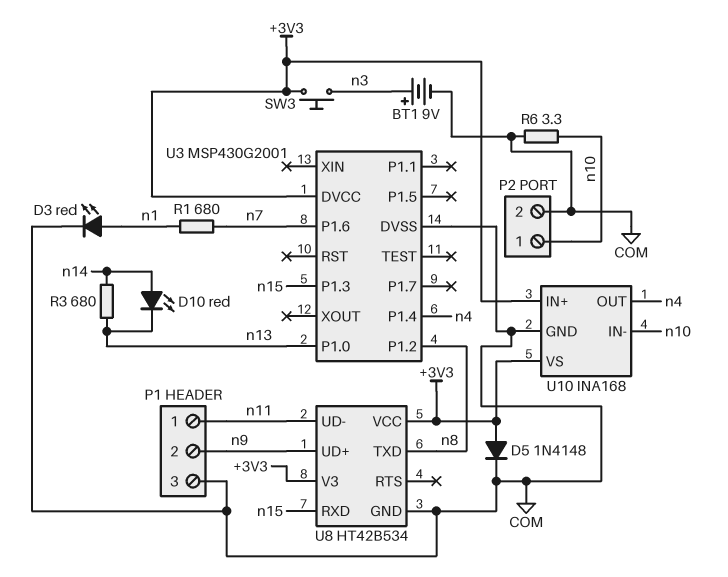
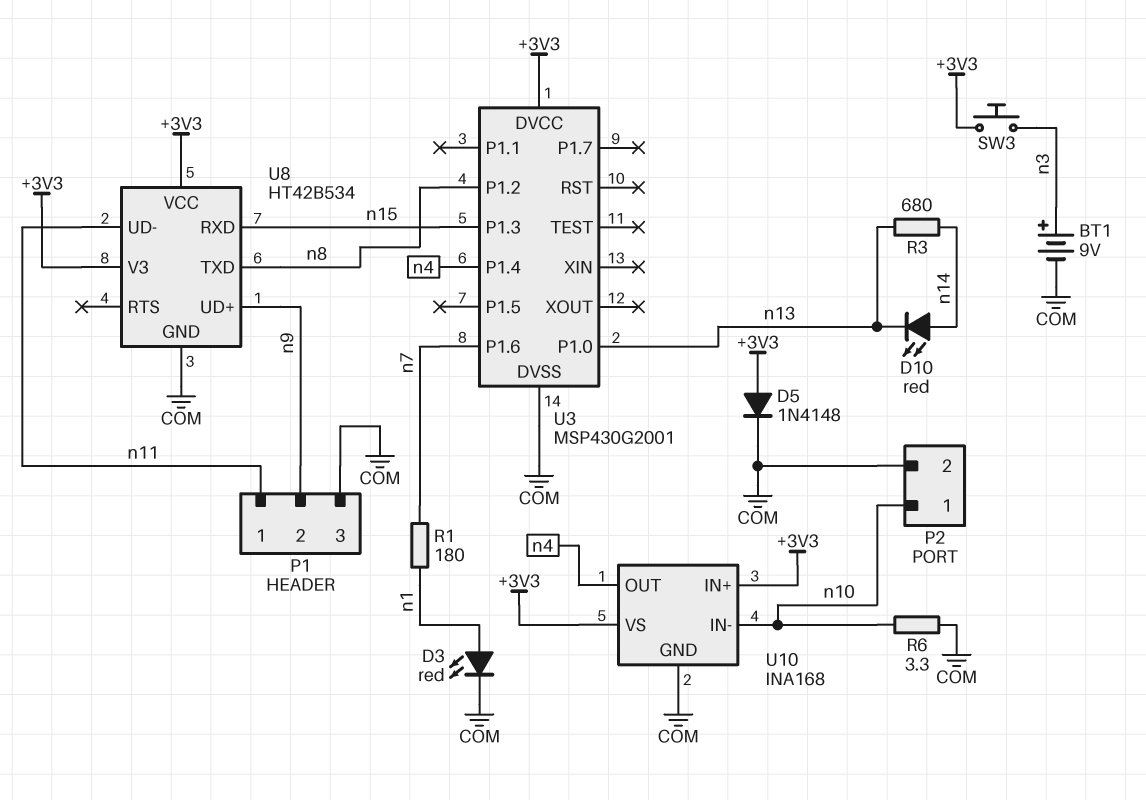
R1: 680 (n1, n7) -> 180 (n1, n7)

